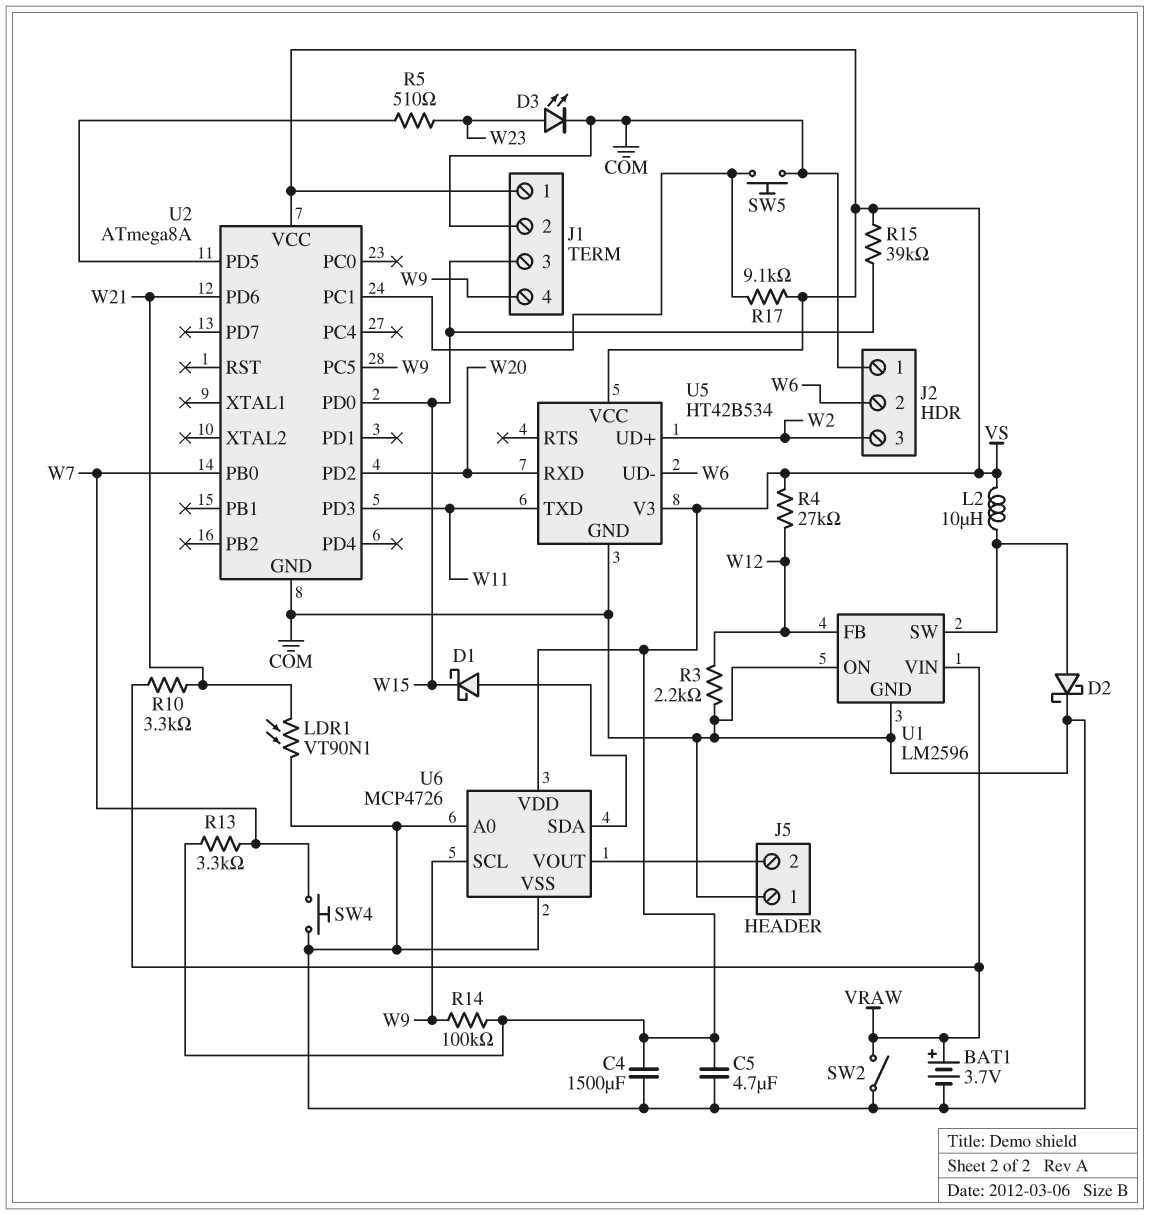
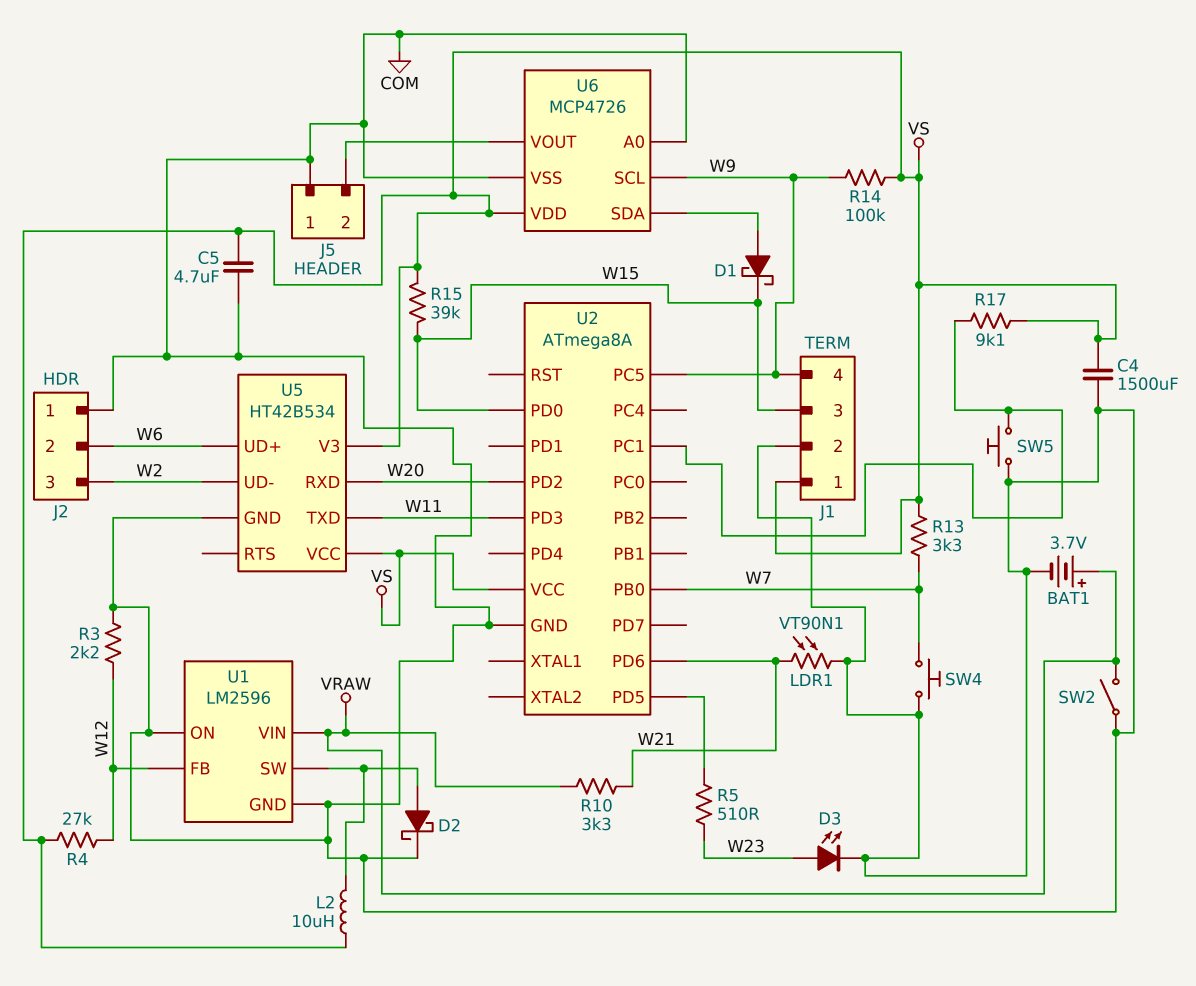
U5 pin UD+: W2 -> W6
U5 pin UD-: W6 -> W2

